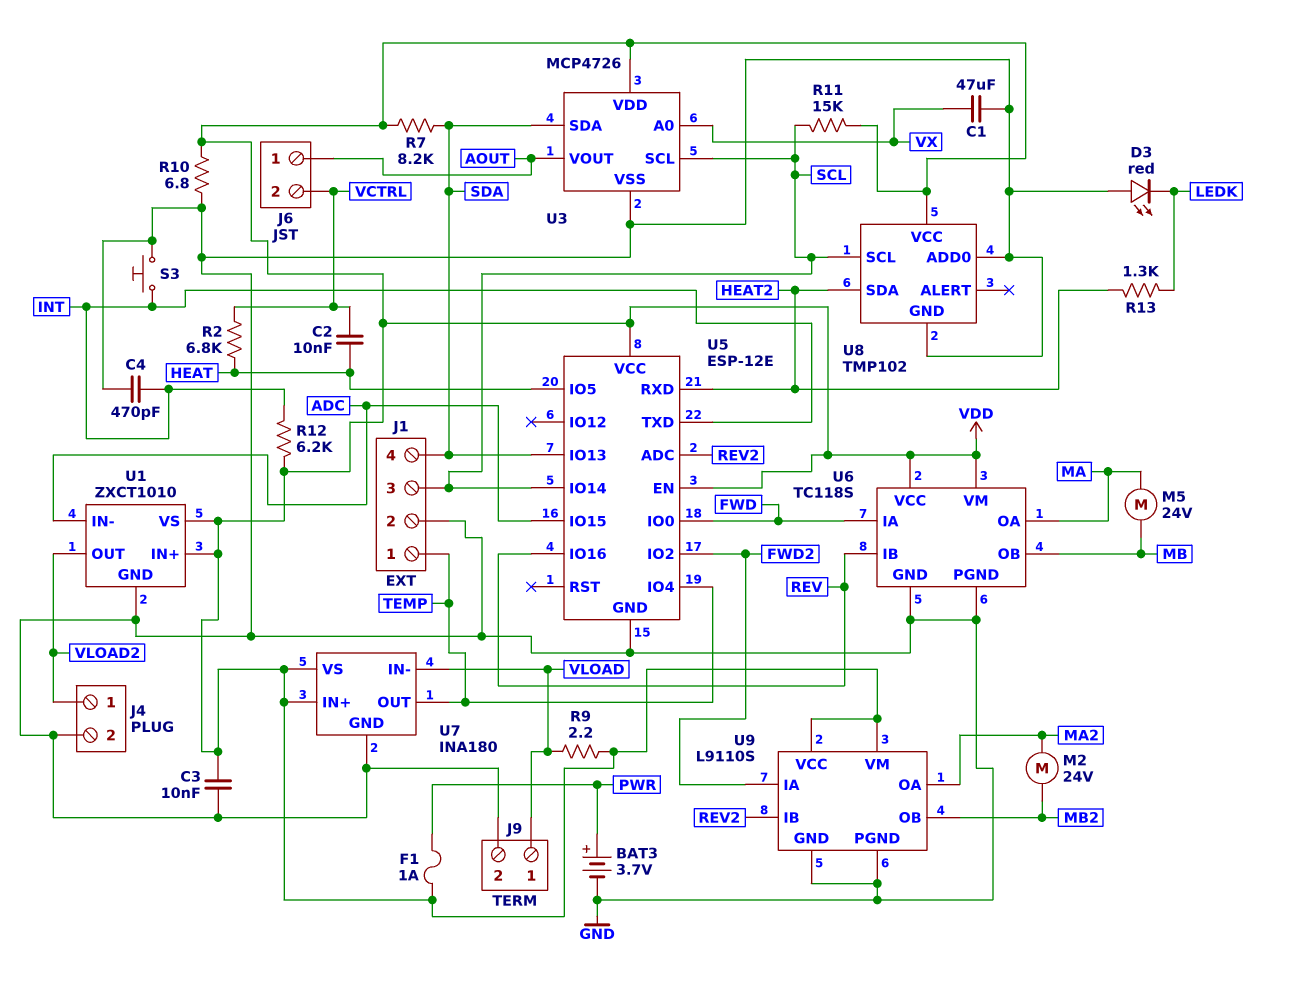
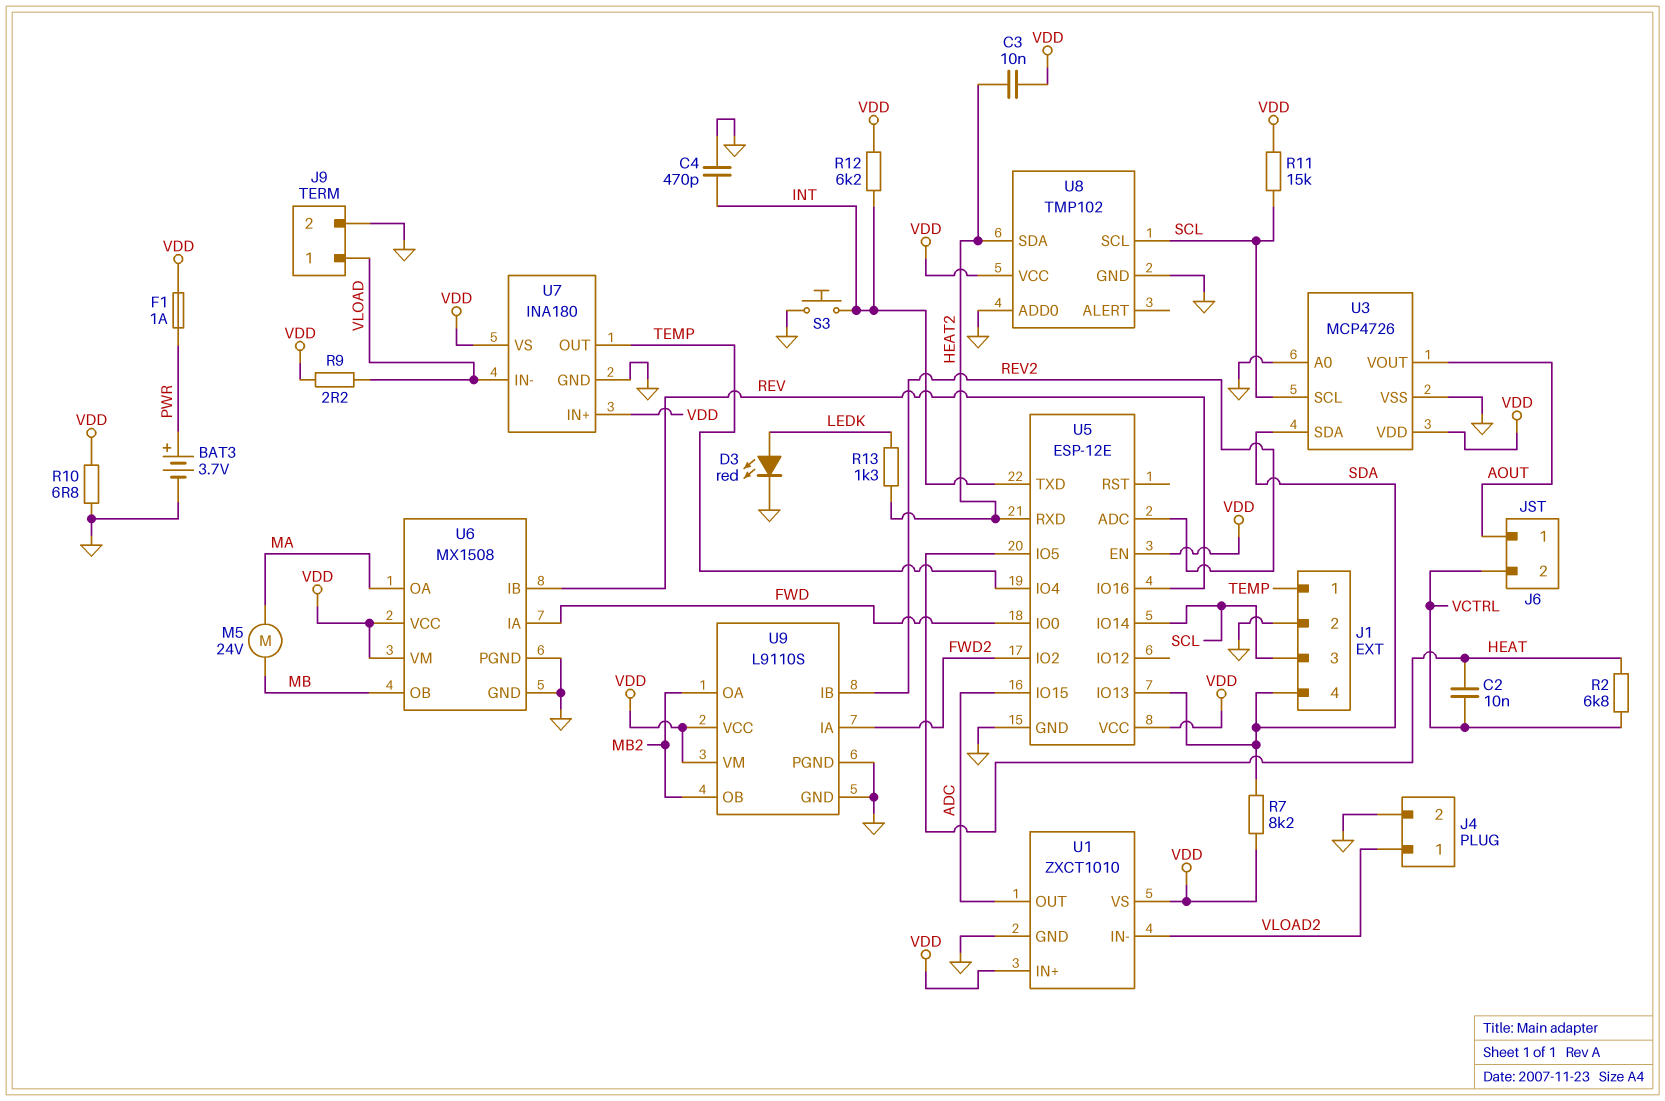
C1: 47uF (GND, VX) -> none
C3: 10nF (GND, VDD) -> 10nF (HEAT2, VDD)
D3: LED red (A GND, K LEDK) -> LED red (A LEDK, K GND)
M2: motor 24V (MA2, MB2) -> none
U1 pin IN-: ADC -> VLOAD2
U1 pin OUT: VLOAD2 -> ADC
U3 pin A0: VX -> GND
U6: TC118S -> MX1508
U9 pin OA: MA2 -> MB2

